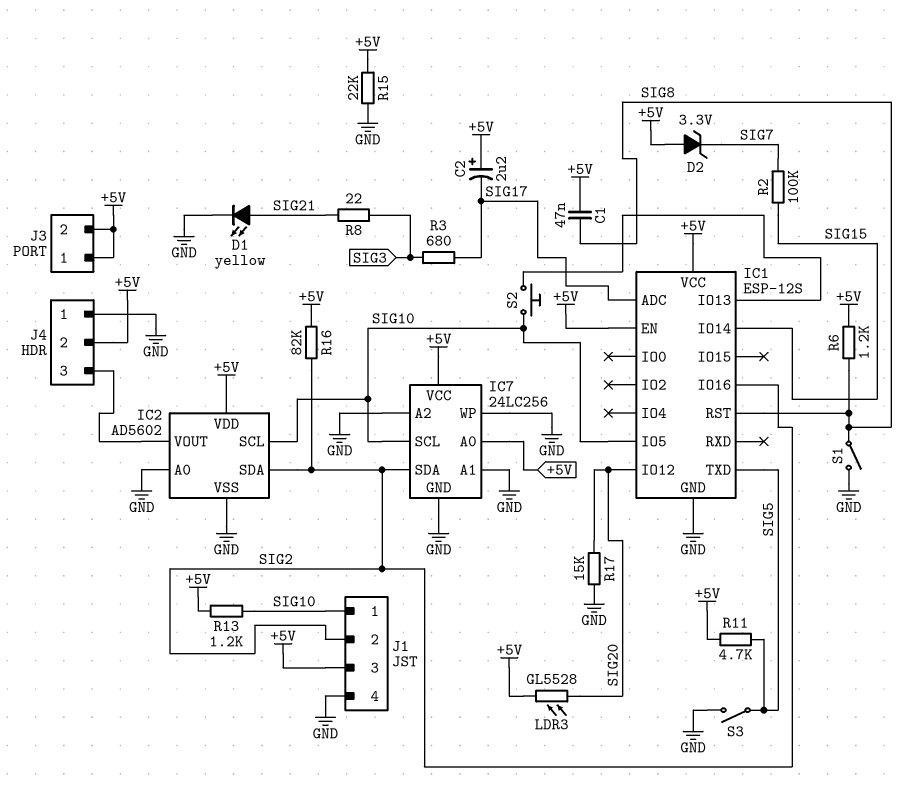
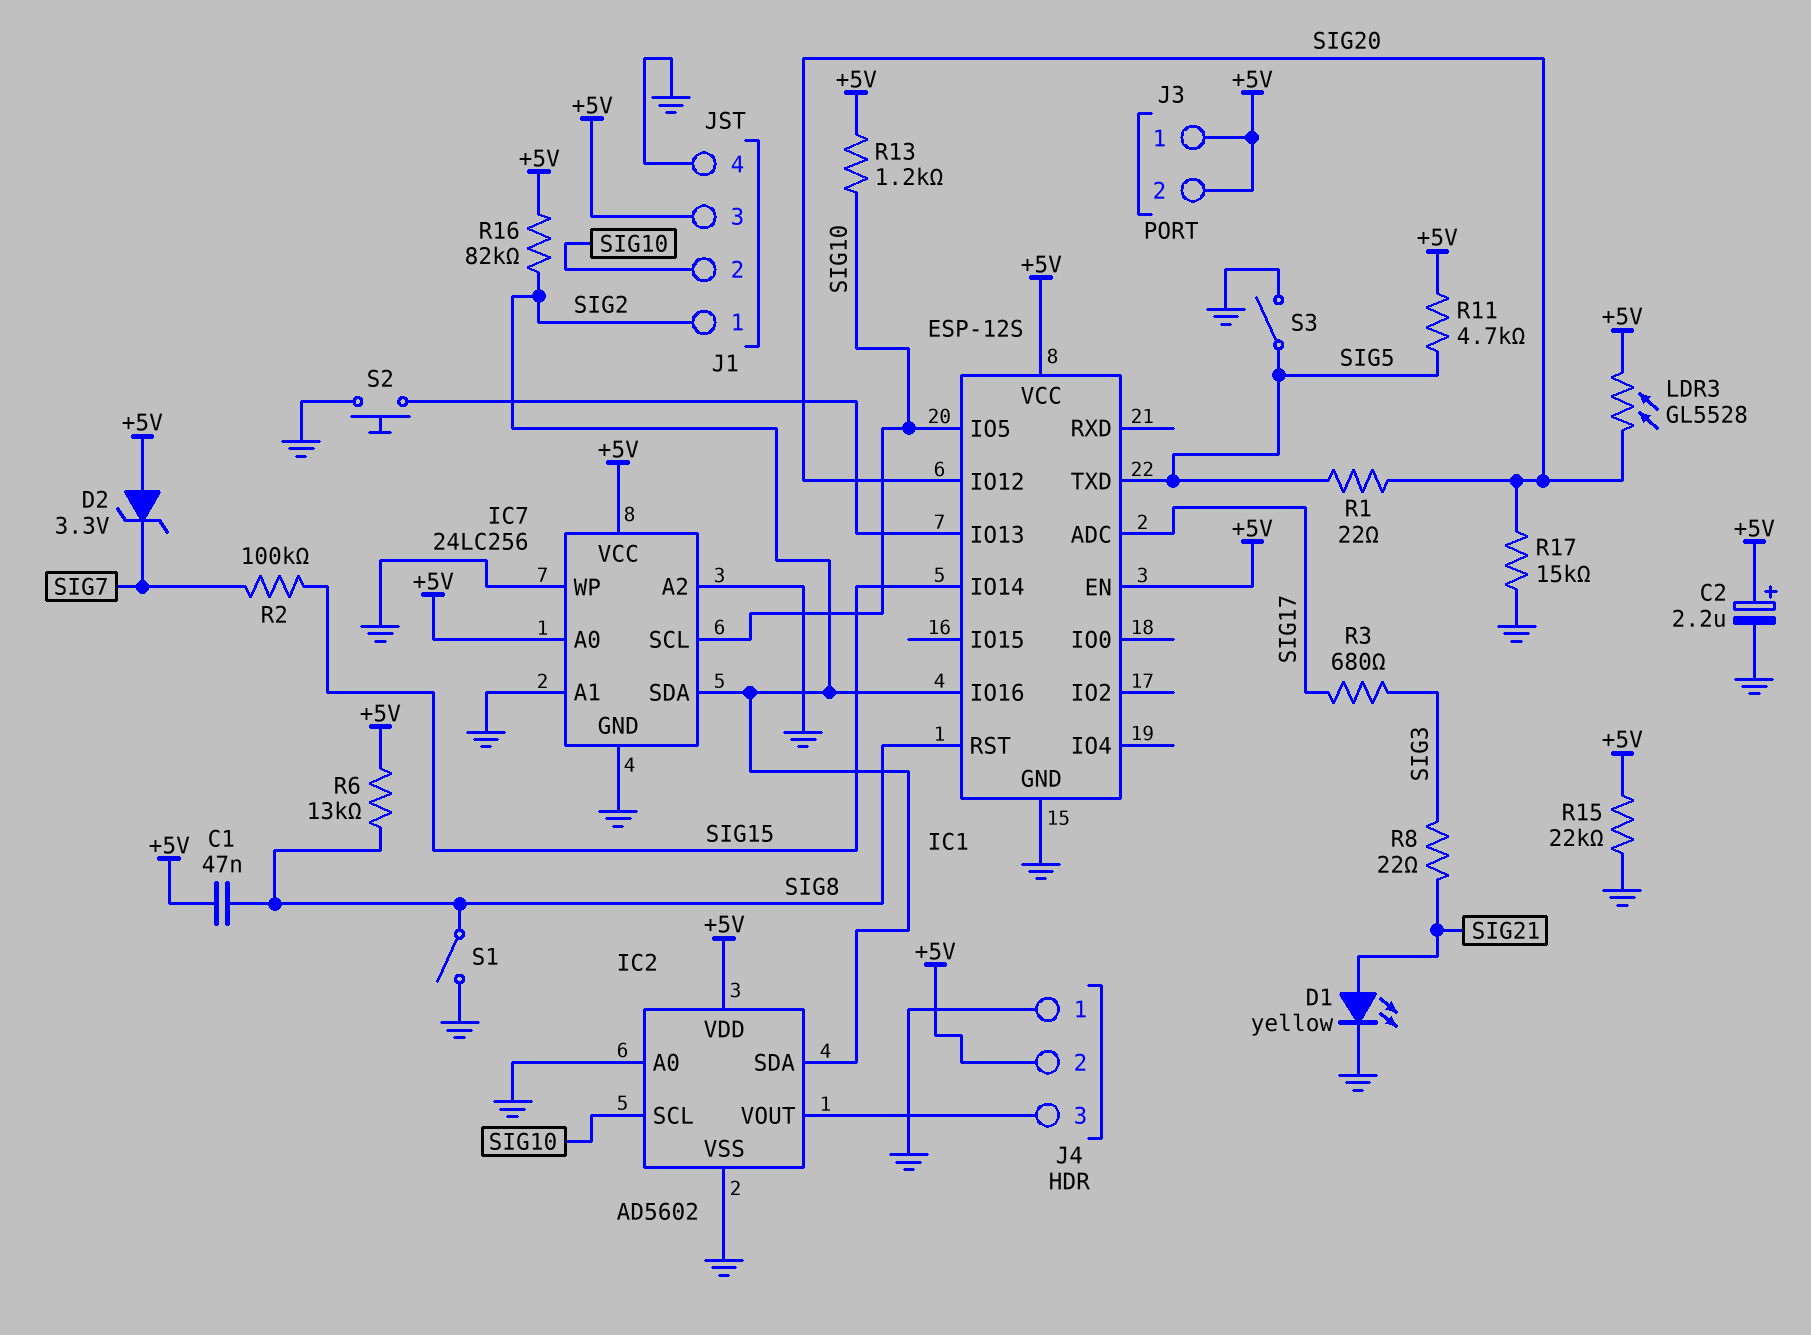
C2: 2.2uF (plus +5V, minus SIG17) -> 2.2uF (plus +5V, minus GND)
J1 pin 1: SIG10 -> SIG2
J1 pin 2: SIG2 -> SIG10
R1: none -> 22 (SIG5, SIG20)
R6: 1.2k (+5V, SIG8) -> 13k (+5V, SIG8)
S2: button (IC1/IO13, SIG10) -> button (GND, IC1/IO13)

